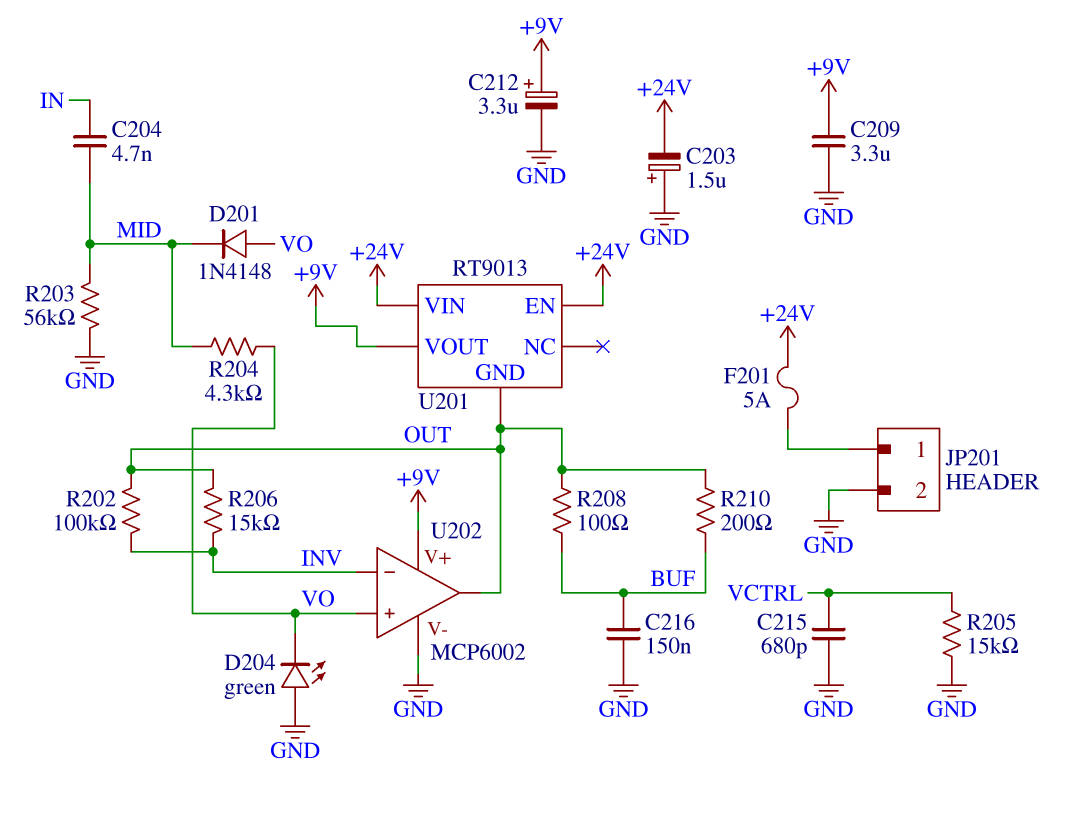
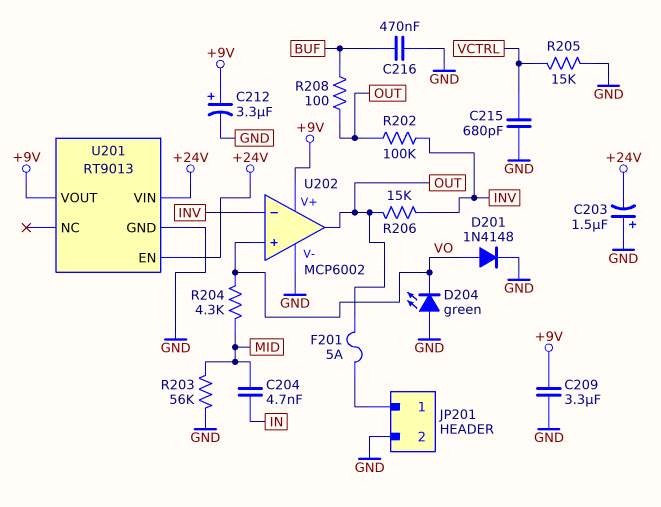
C216: 150nF (BUF, GND) -> 470nF (BUF, GND)
D201: diode 1N4148 (A VO, K MID) -> diode 1N4148 (A VO, K GND)
F201: 5A (+24V, JP201/1) -> 5A (JP201/1, OUT)
R210: 200 (BUF, OUT) -> none
U201 pin GND: OUT -> GND

